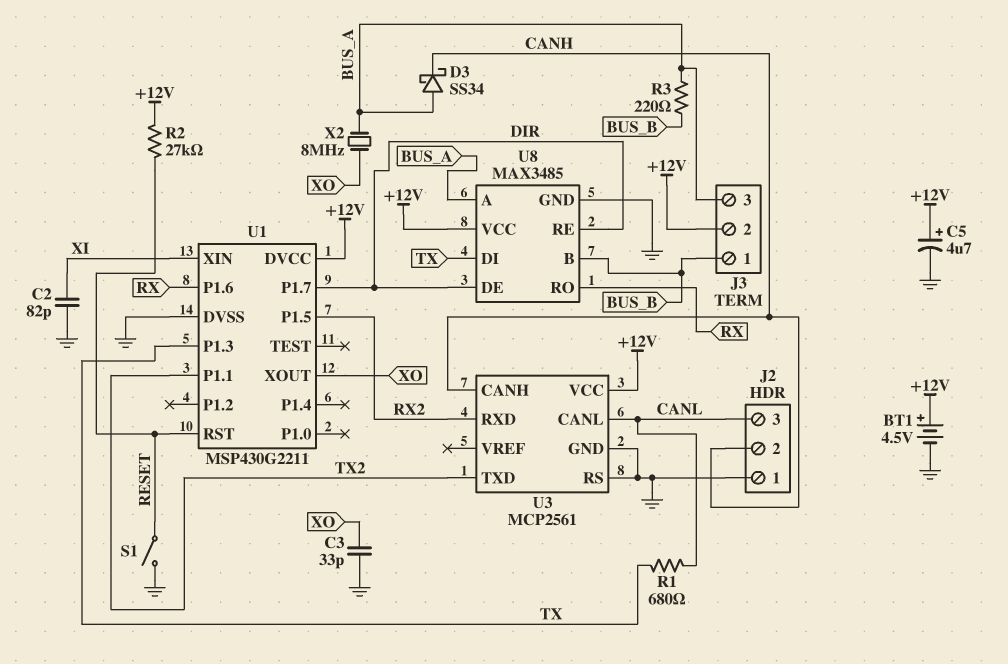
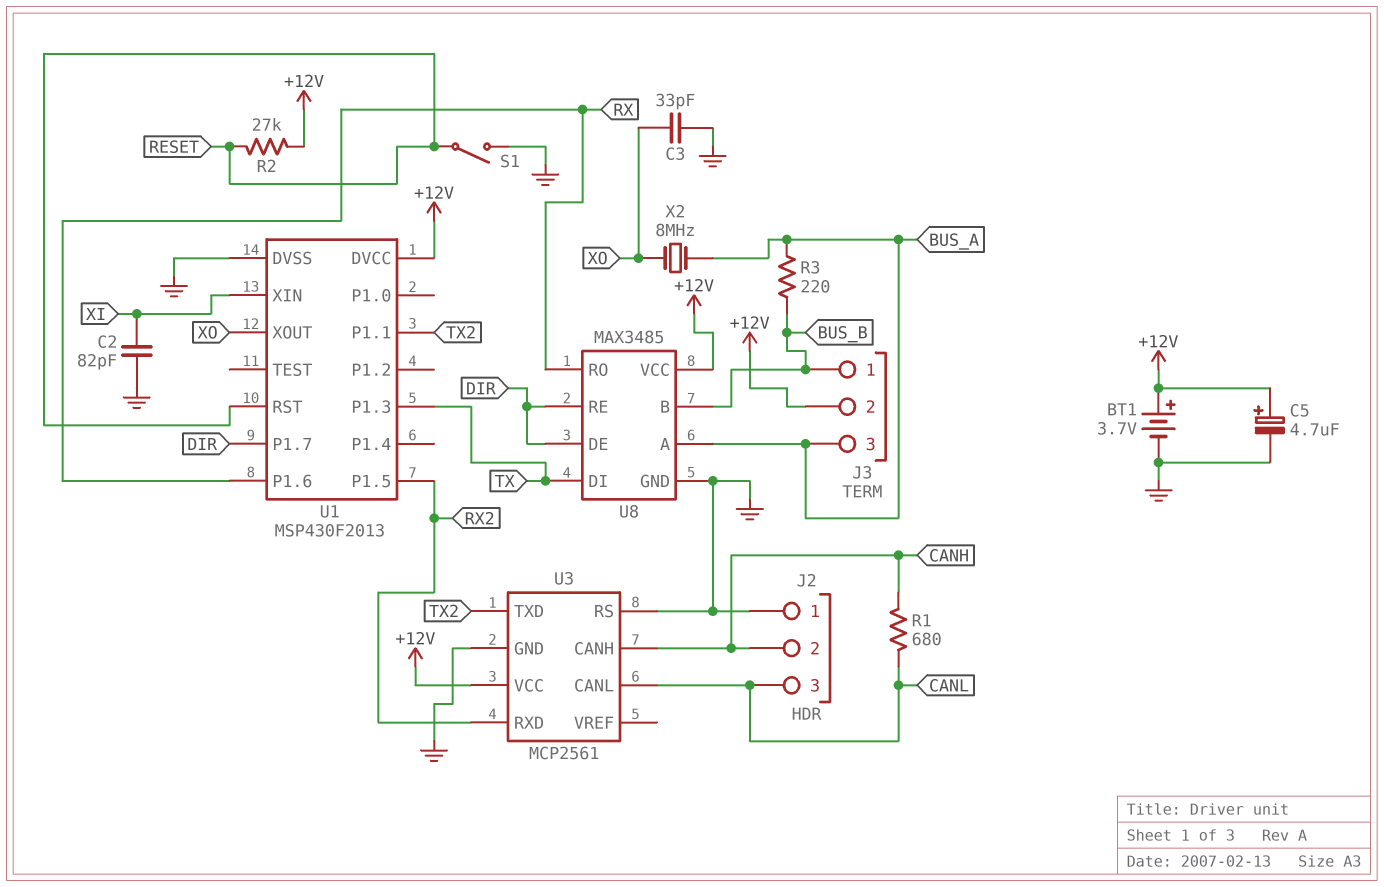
BT1: 4.5V (plus +12V, minus GND) -> 3.7V (plus +12V, minus GND)
D3: schottky SS34 (A BUS_A, K CANH) -> none
R1: 680 (CANL, TX) -> 680 (CANH, CANL)
U1: MSP430G2211 -> MSP430F2013

